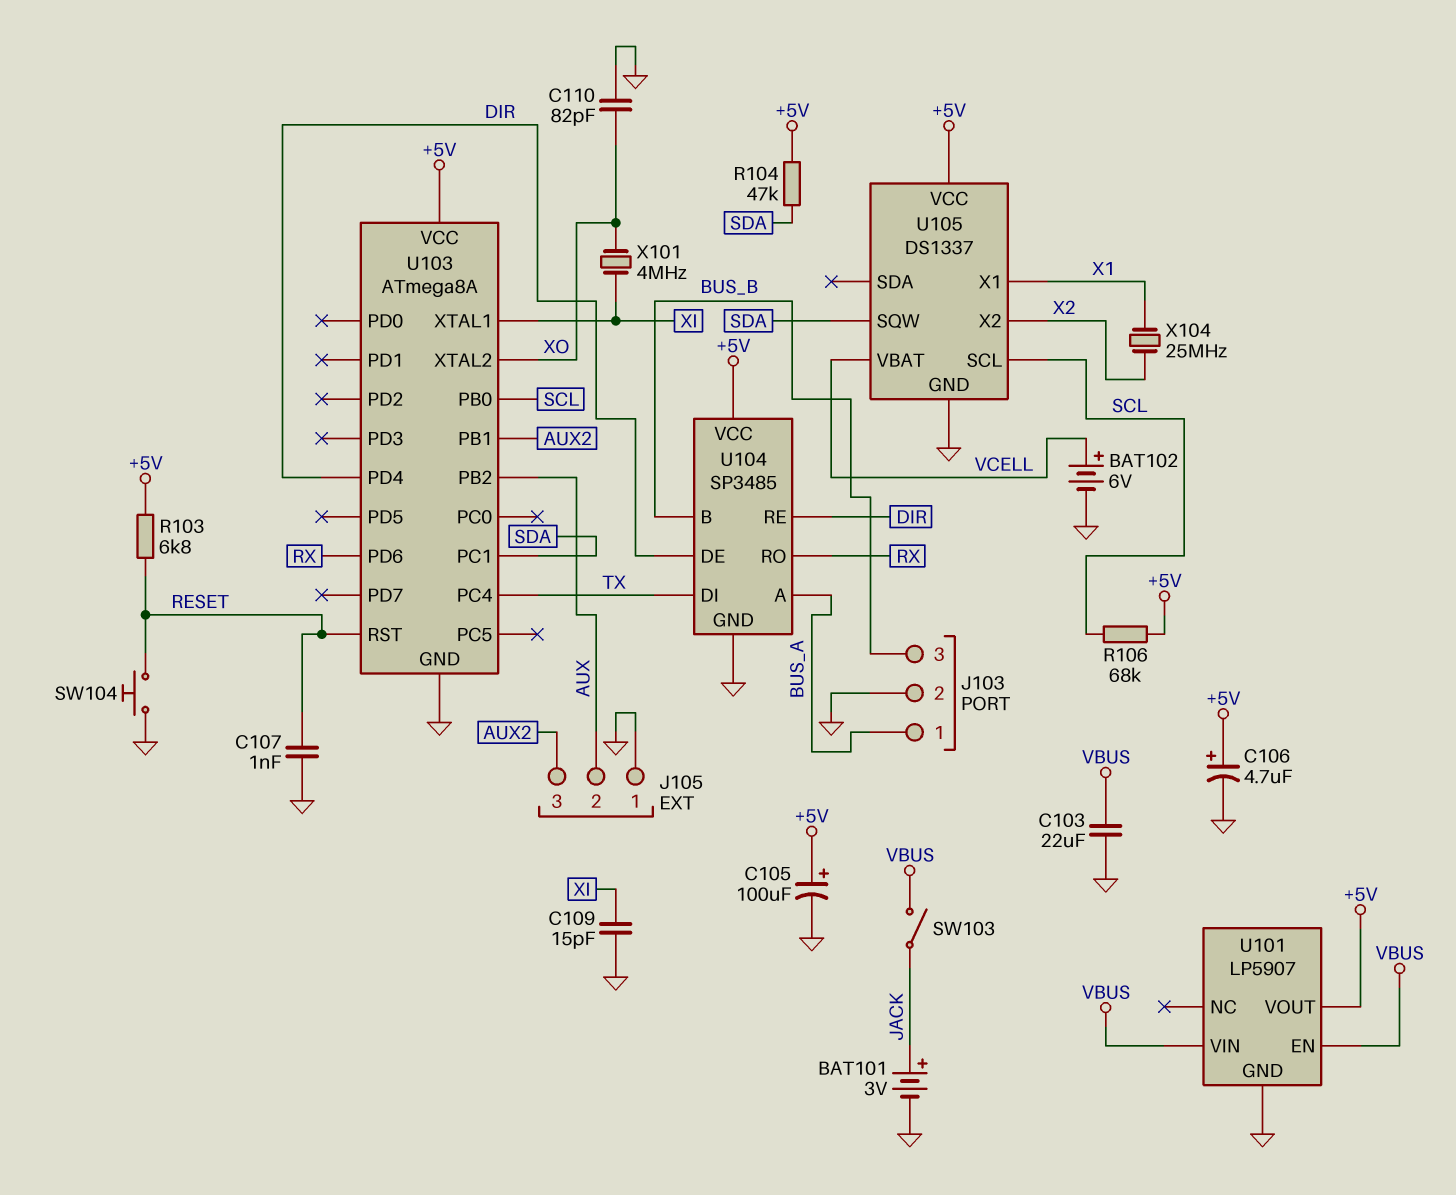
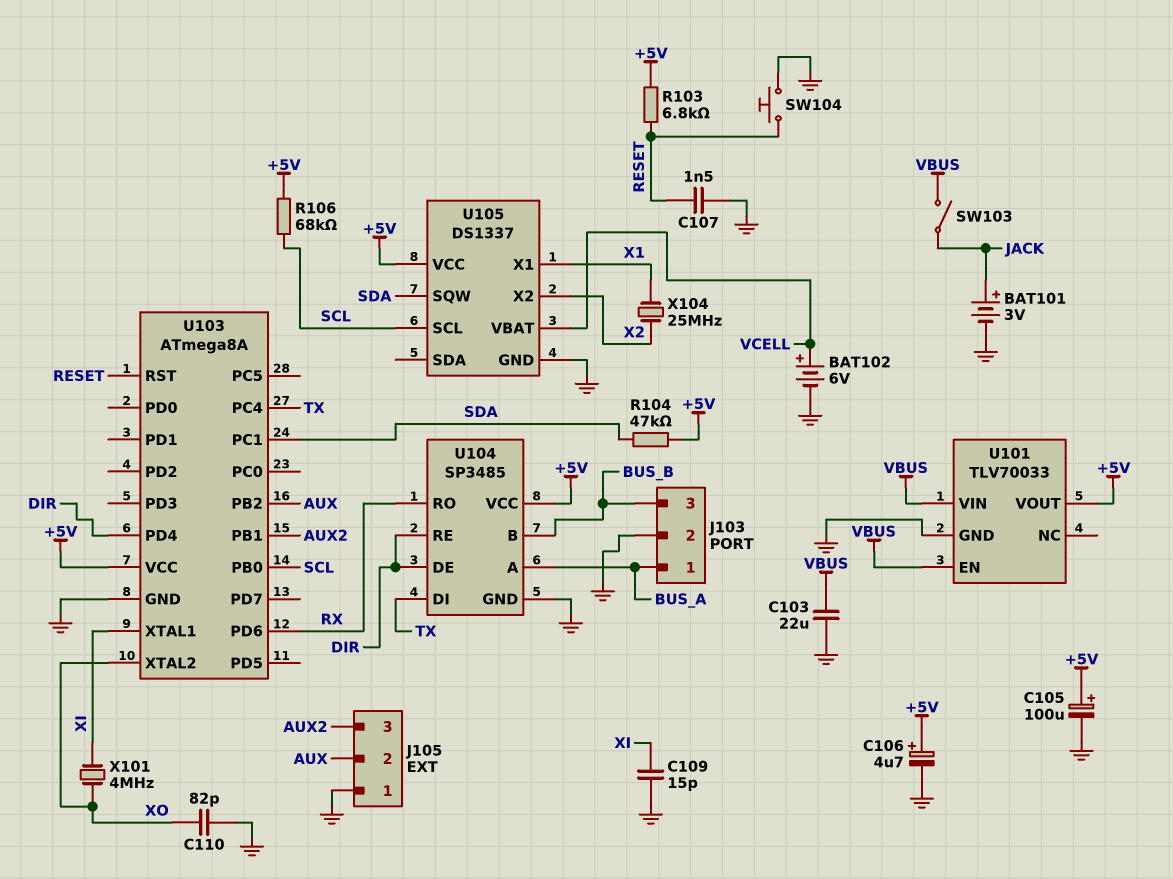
C107: 1nF (GND, RESET) -> 1.5nF (GND, RESET)
U101: LP5907 -> TLV70033

